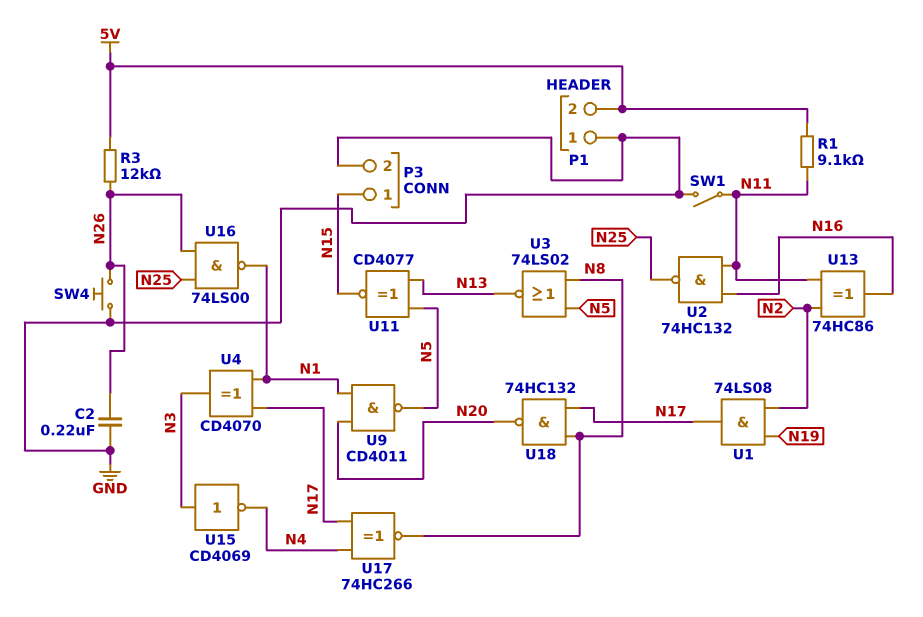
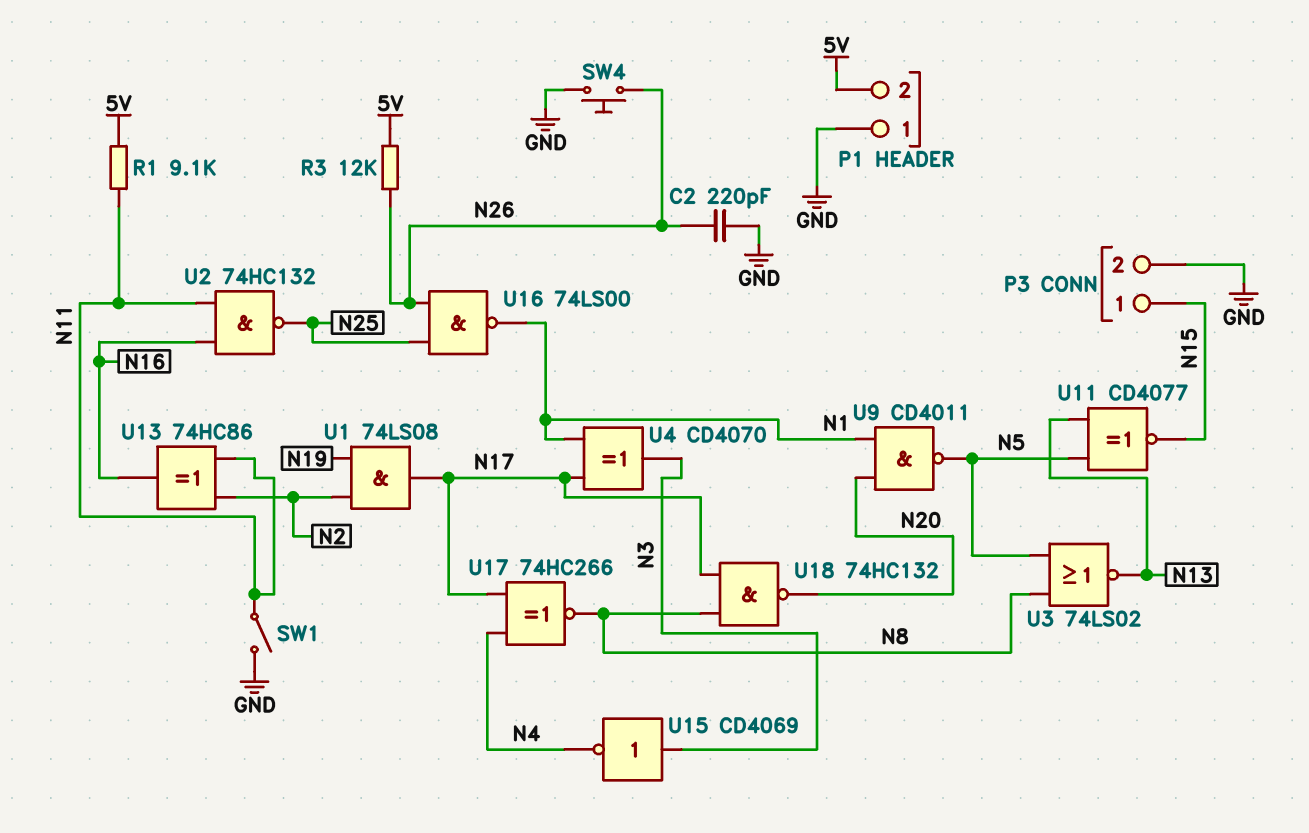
C2: 220nF (GND, N26) -> 220pF (GND, N26)

